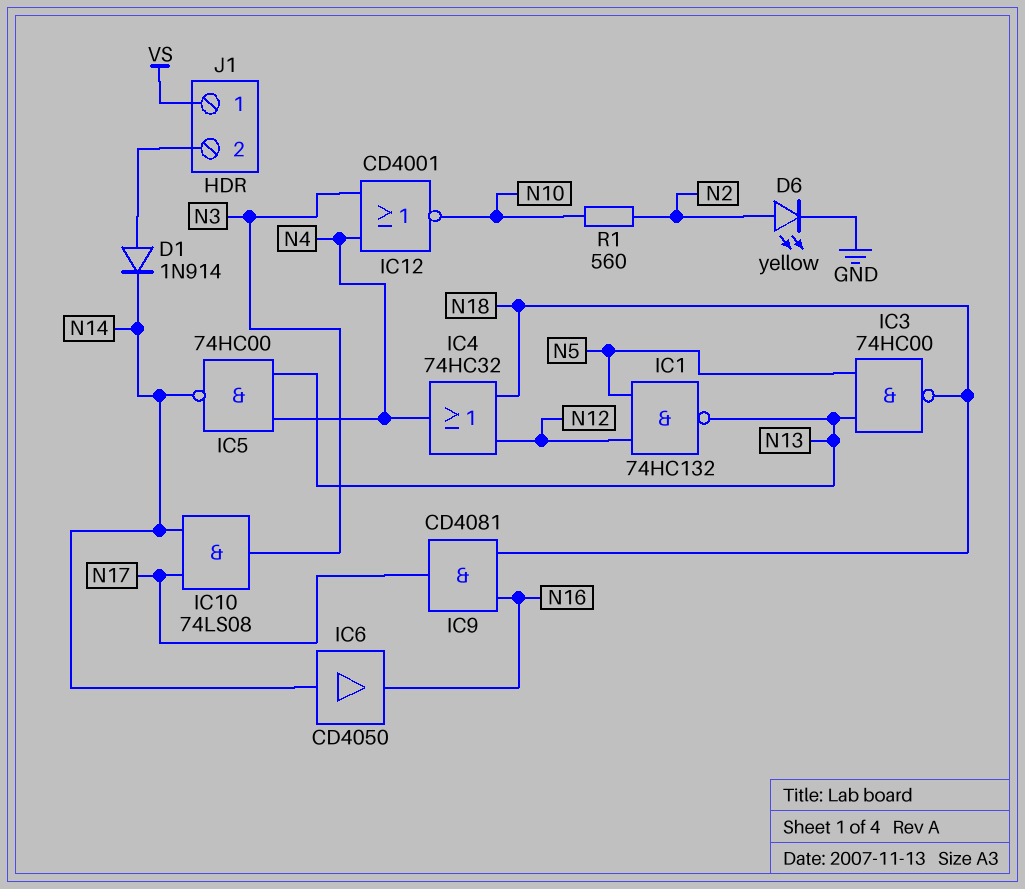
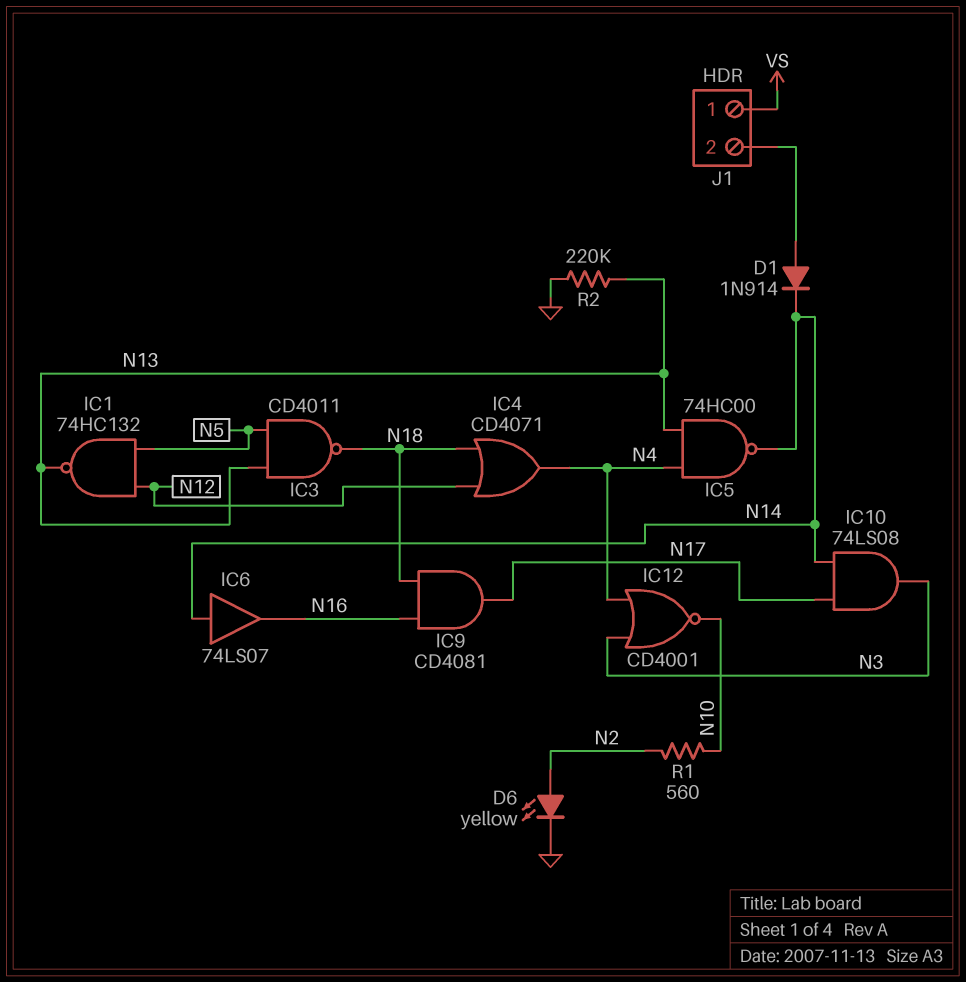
IC3: NAND 74HC00 (in N5, in N13, out N18) -> NAND CD4011 (in N5, in N13, out N18)
IC4: OR 74HC32 (in N12, in N18, out N4) -> OR CD4071 (in N12, in N18, out N4)
IC6: buffer CD4050 (in N14, out N16) -> buffer 74LS07 (in N14, out N16)
R2: none -> 220k (GND, N13)

